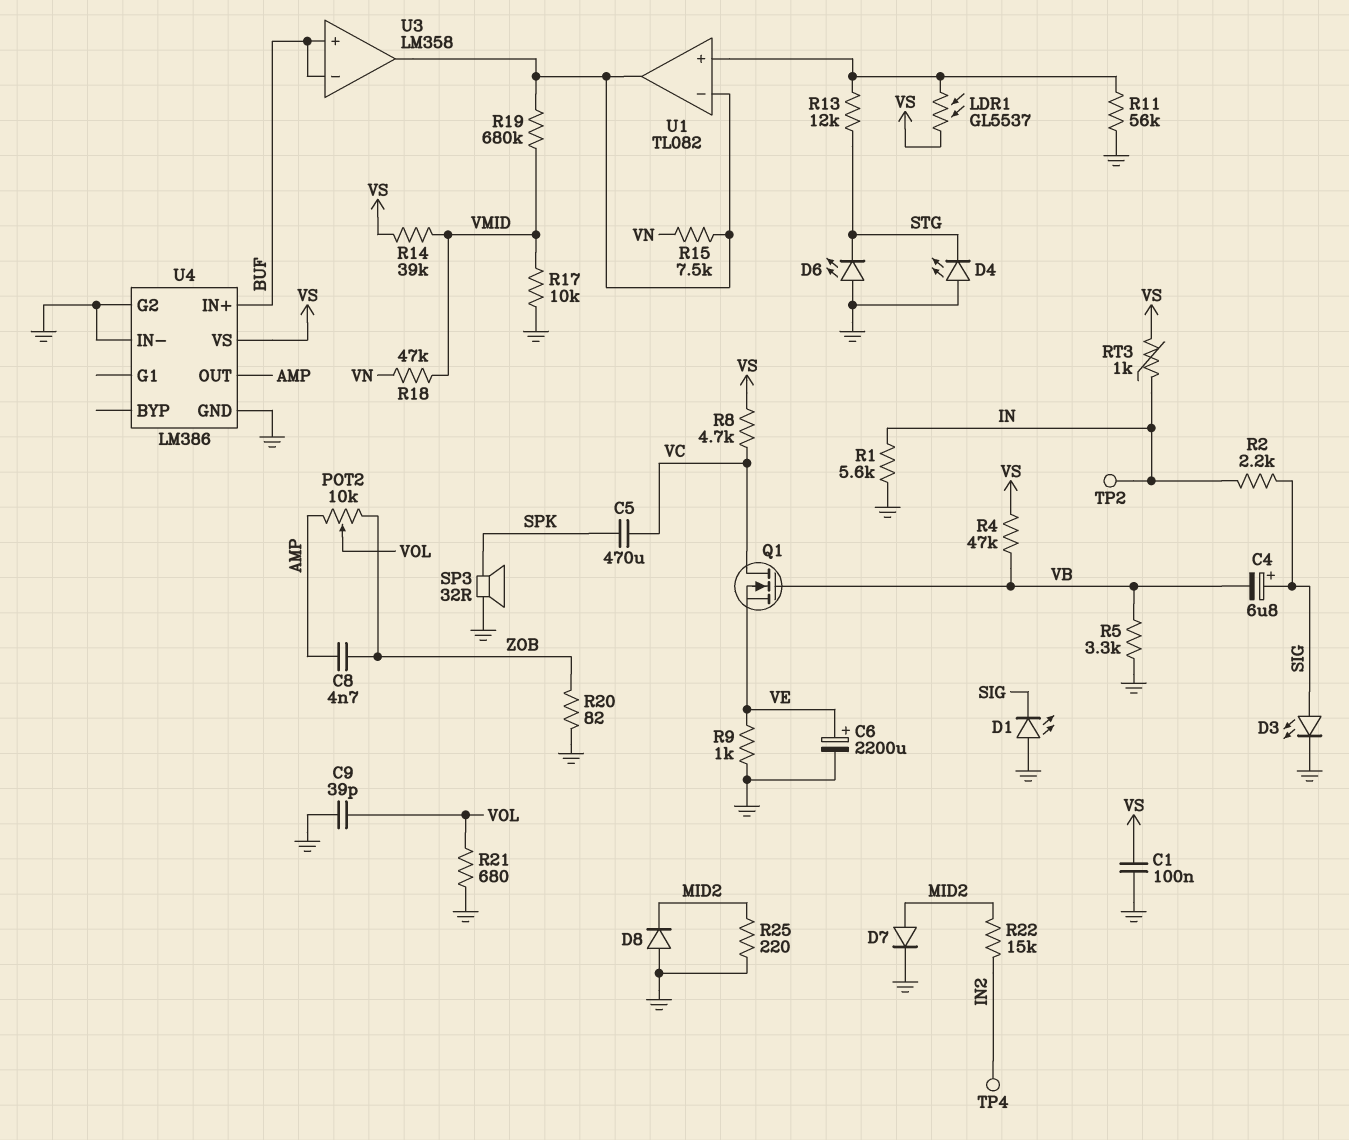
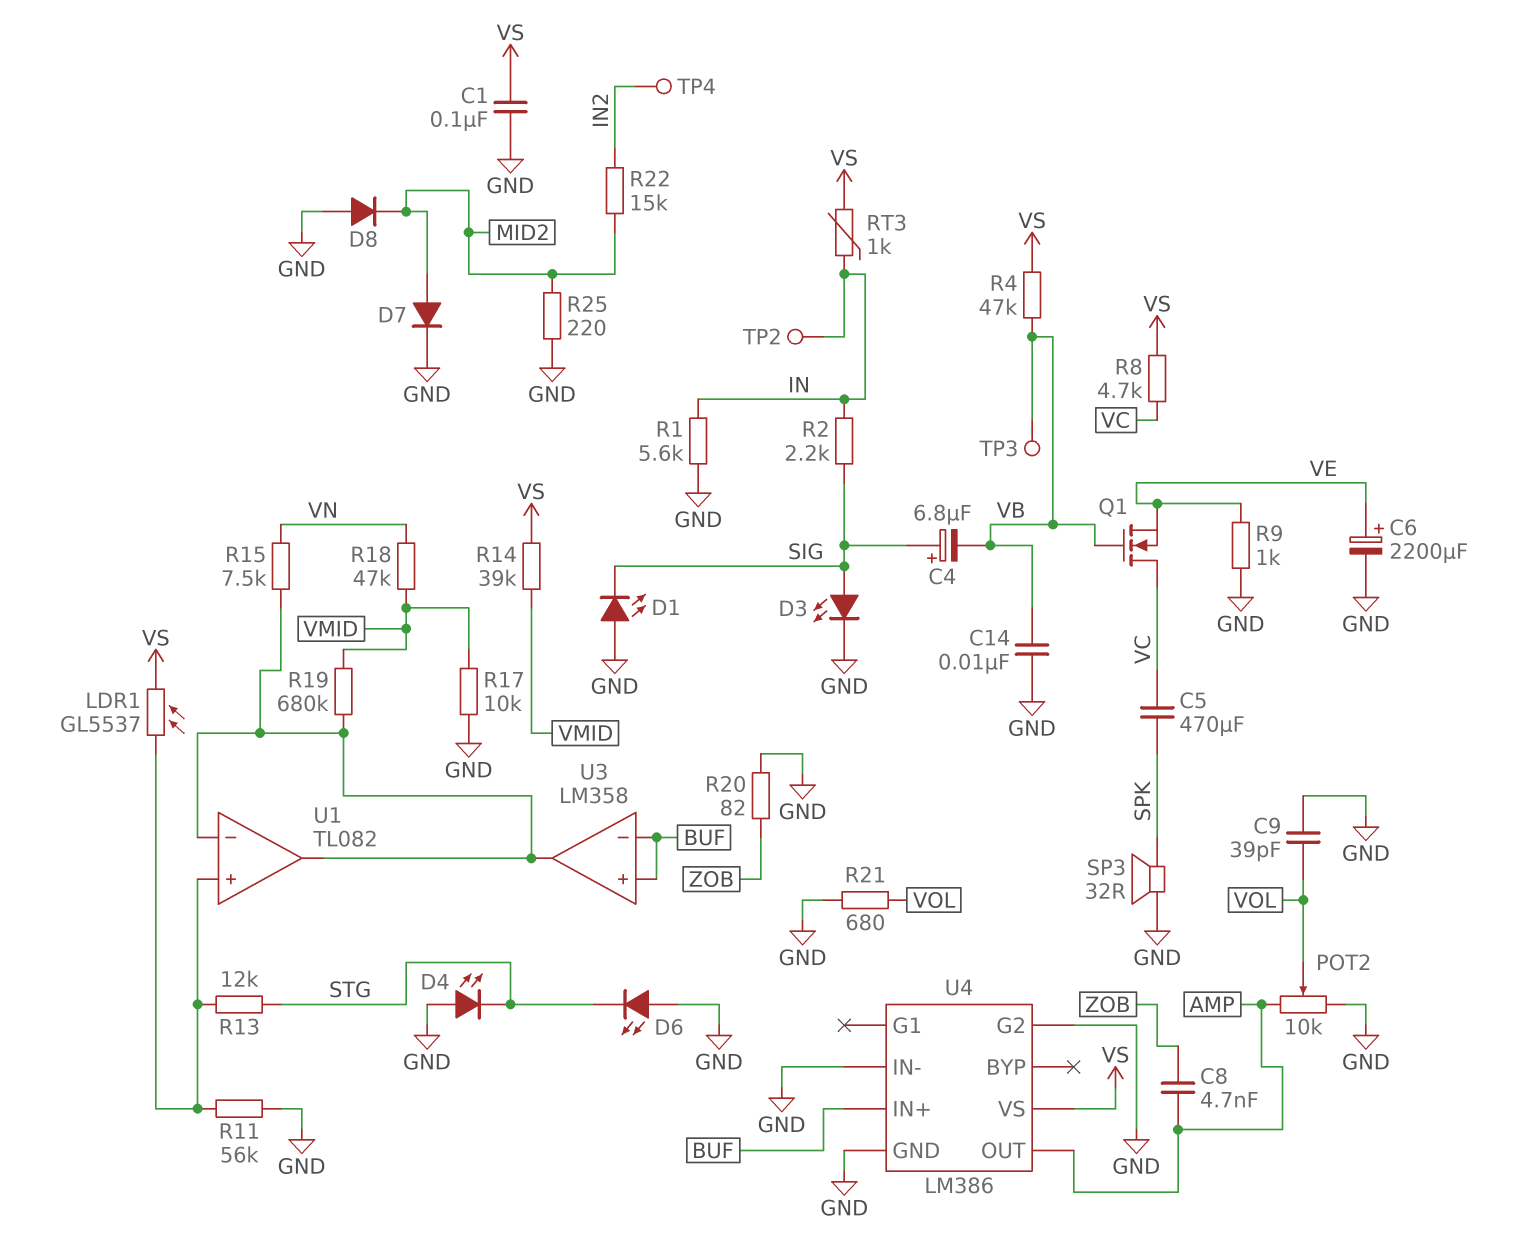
C14: none -> 10nF (GND, VB)
POT2: 10k (AMP, ZOB, wiper VOL) -> 10k (AMP, GND, wiper VOL)
R5: 3.3k (GND, VB) -> none
TP3: none -> test point (VB)

